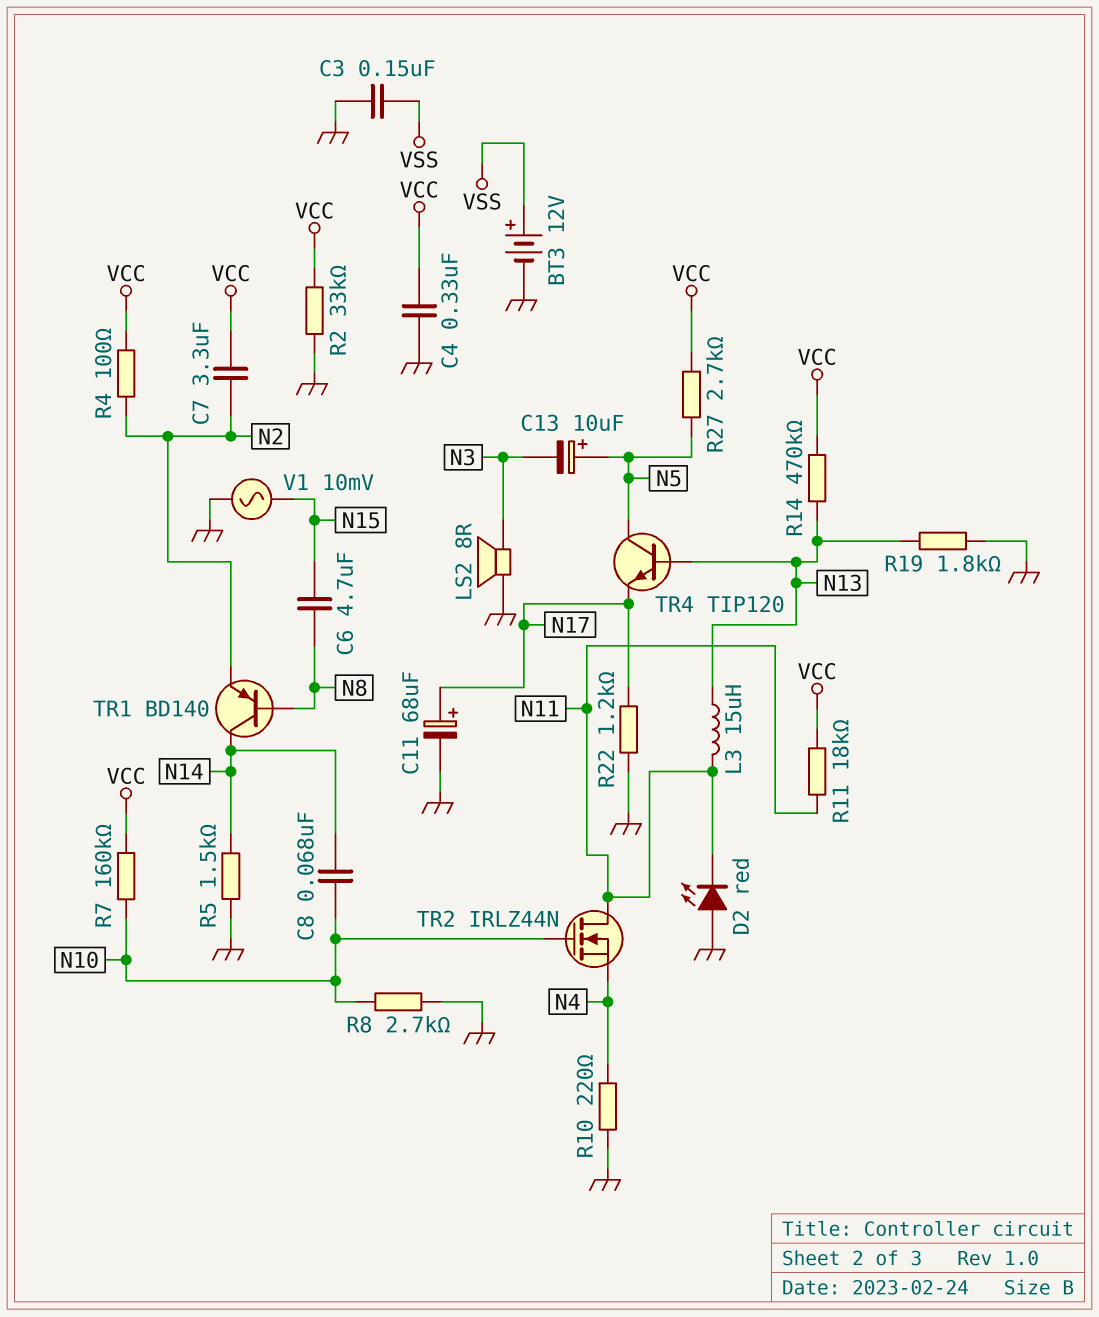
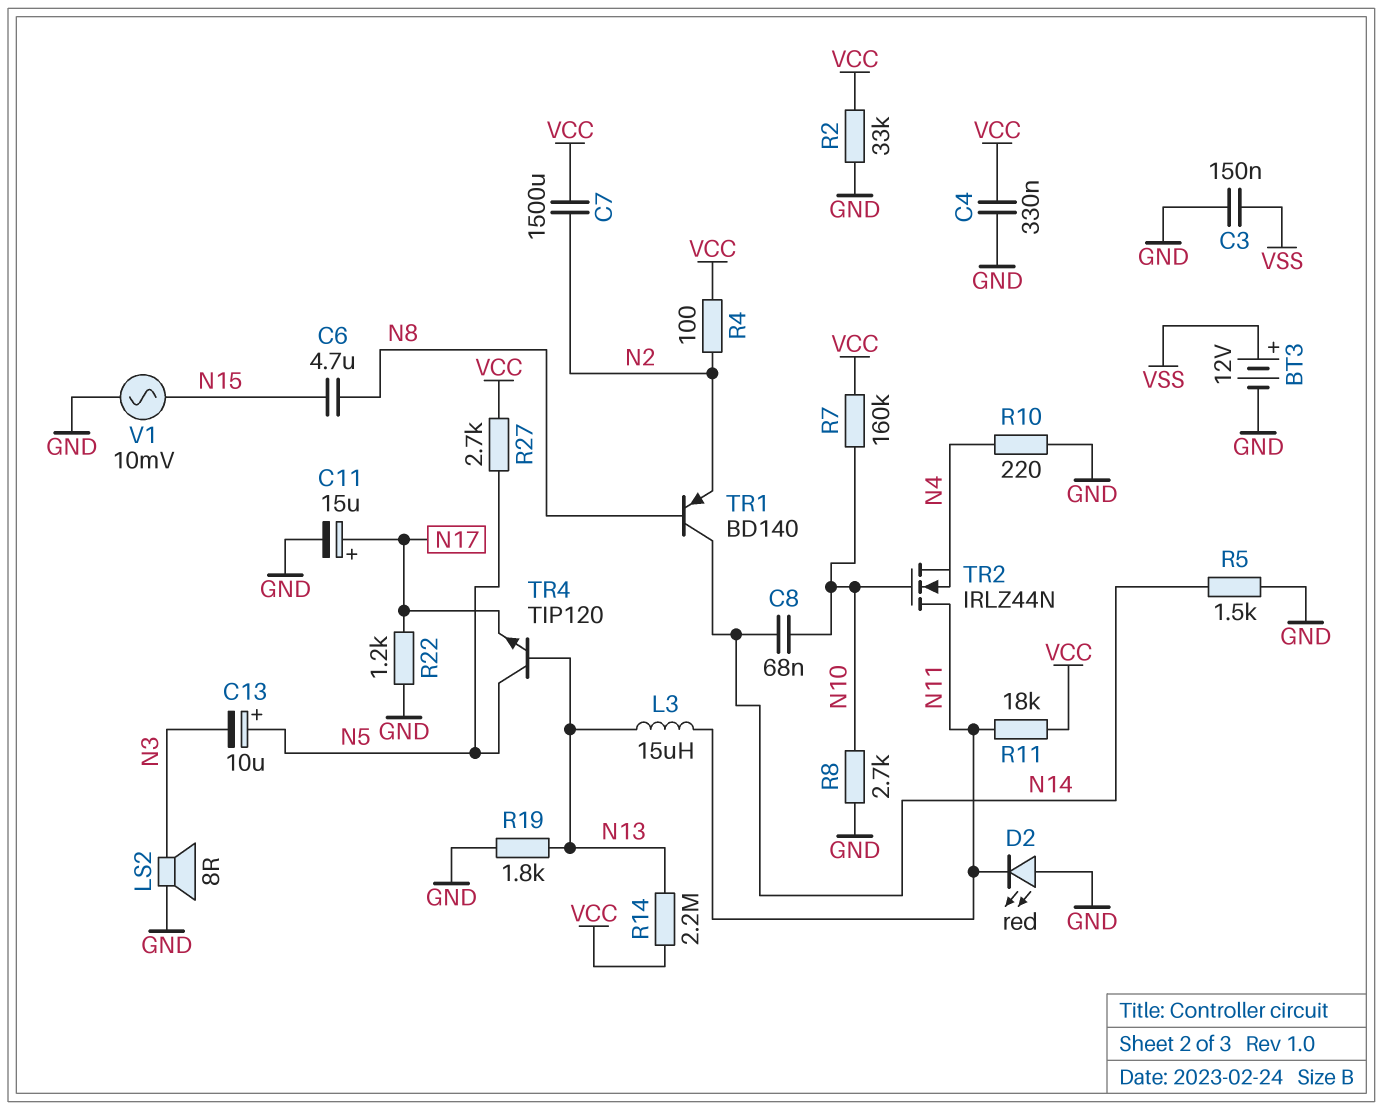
C7: 3.3uF (N2, VCC) -> 1500uF (N2, VCC)
C11: 68uF (plus N17, minus GND) -> 15uF (plus N17, minus GND)
R14: 470k (N13, VCC) -> 2.2M (N13, VCC)

